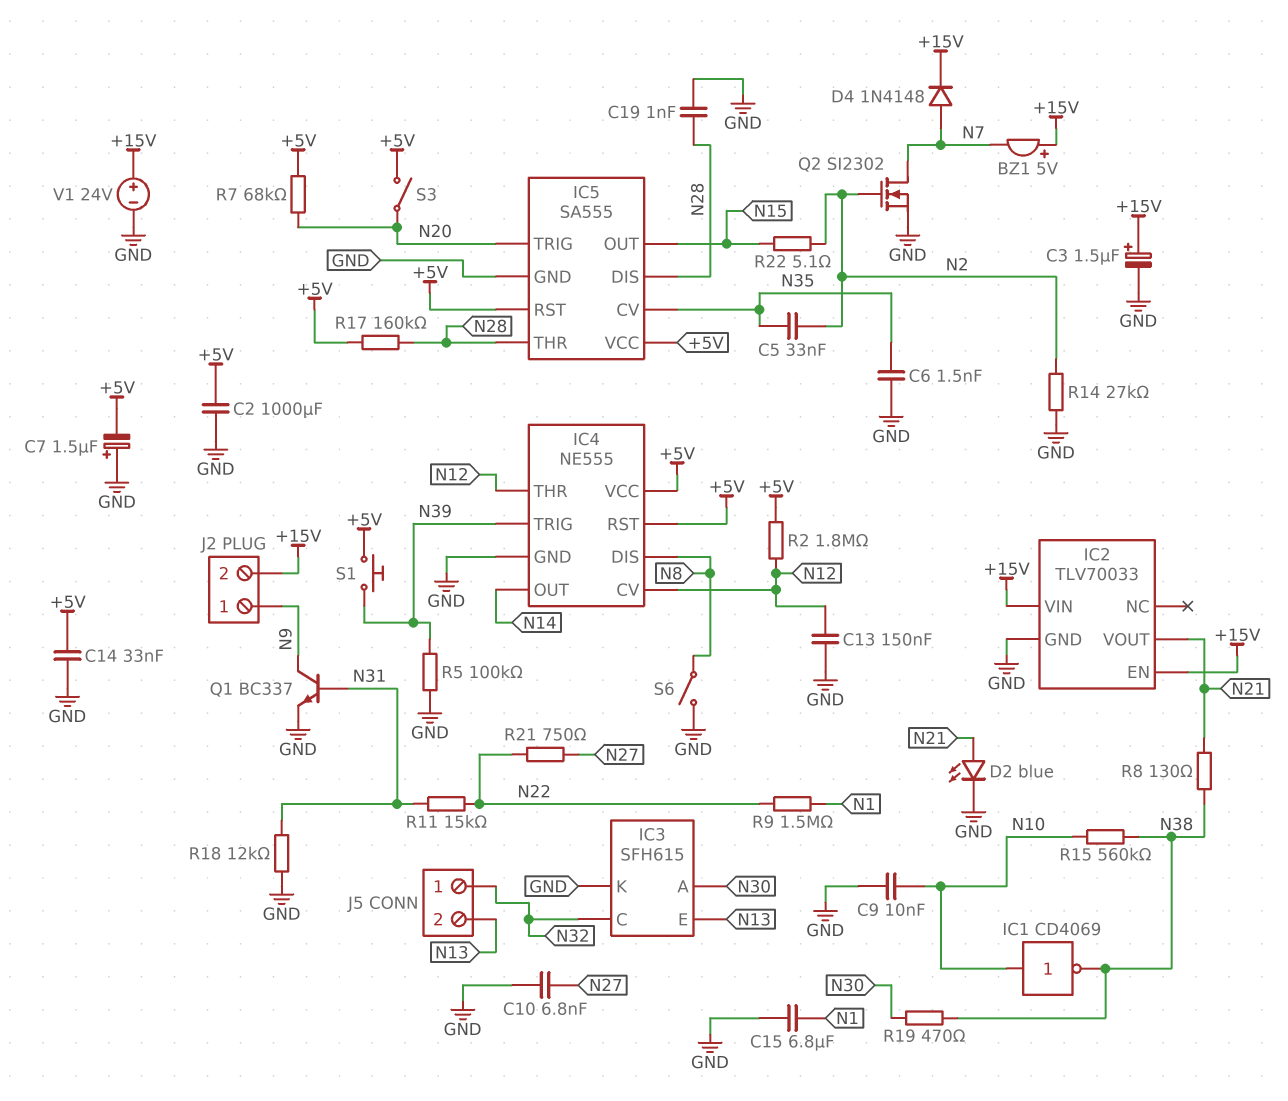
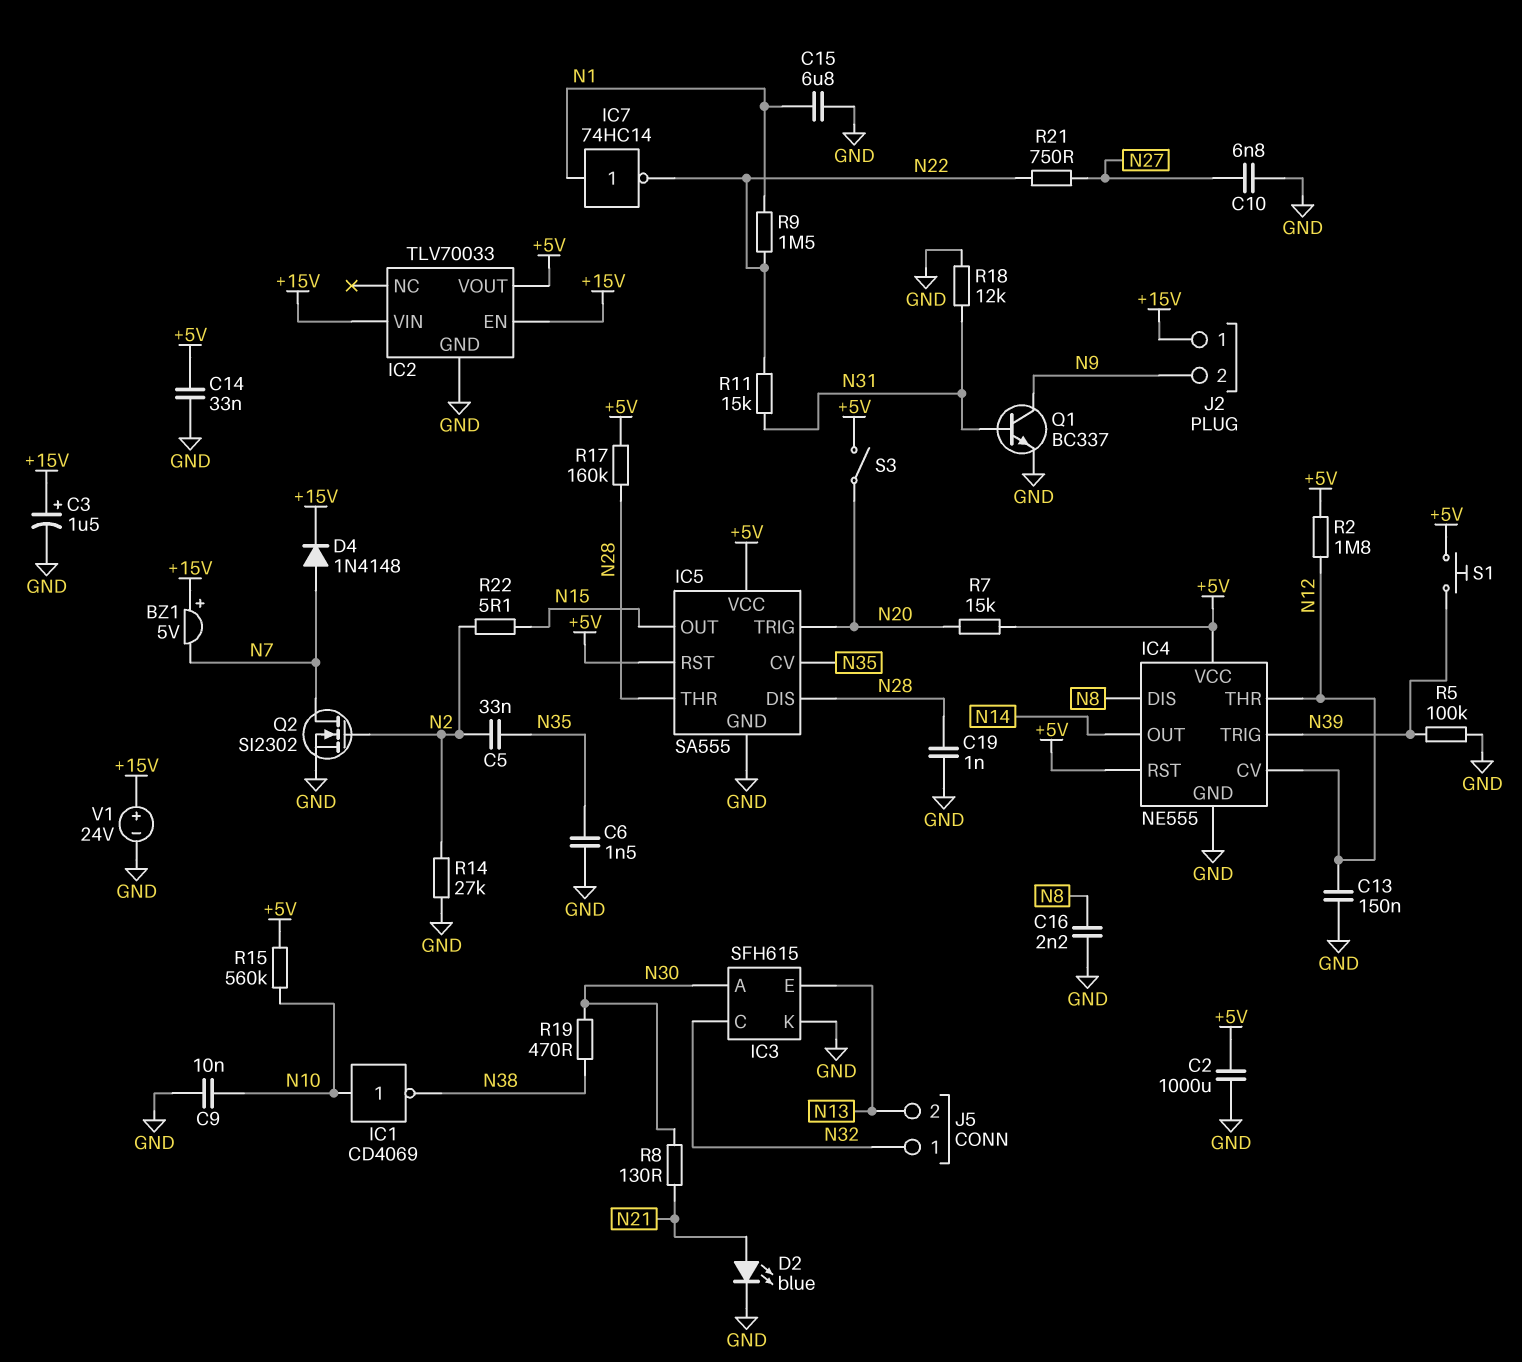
C7: 1.5uF (plus GND, minus +5V) -> none
C16: none -> 2.2nF (GND, N8)
IC2 pin VOUT: N21 -> +5V
IC7: none -> NOT 74HC14 (in N1, out N22)
J2 pin 1: N9 -> +15V
J2 pin 2: +15V -> N9
R7: 68k (+5V, N20) -> 15k (+5V, N20)
R8: 130 (N21, N38) -> 130 (N21, N30)
R15: 560k (N10, N38) -> 560k (+5V, N10)
S6: switch (GND, N8) -> none

